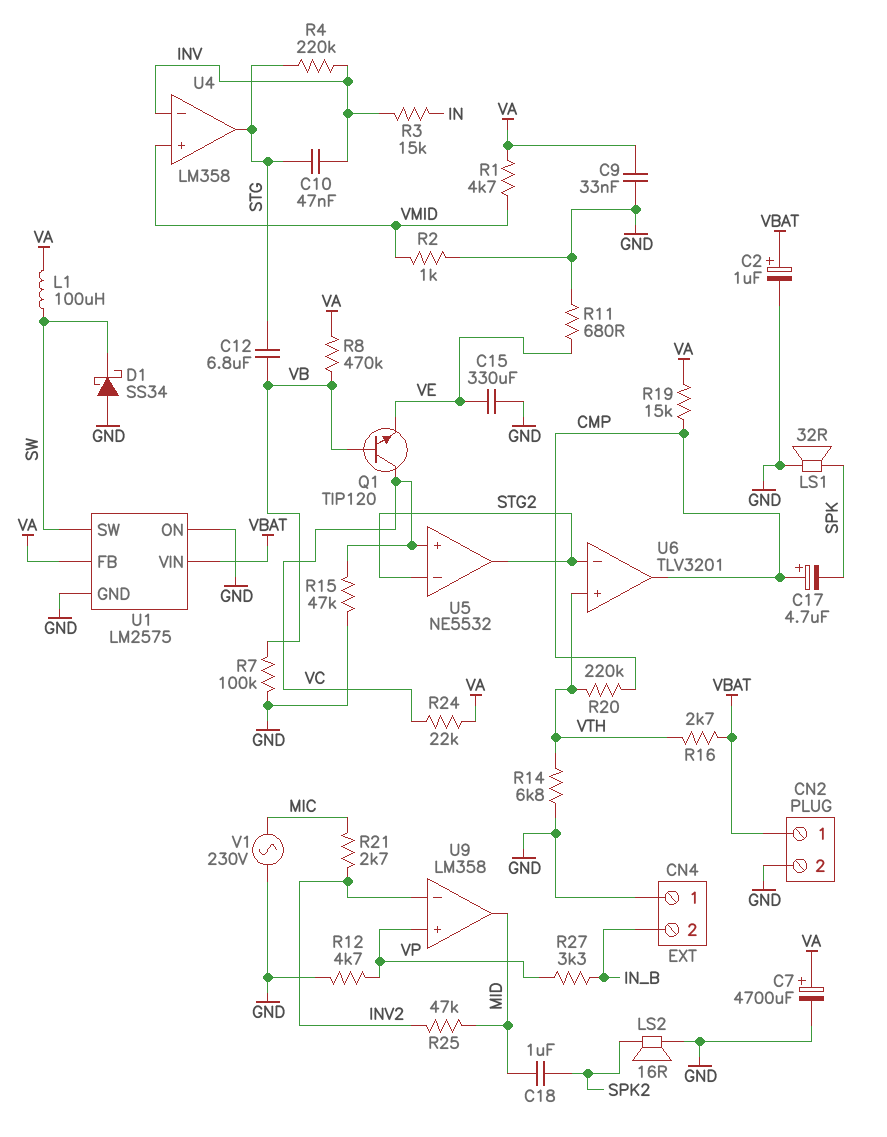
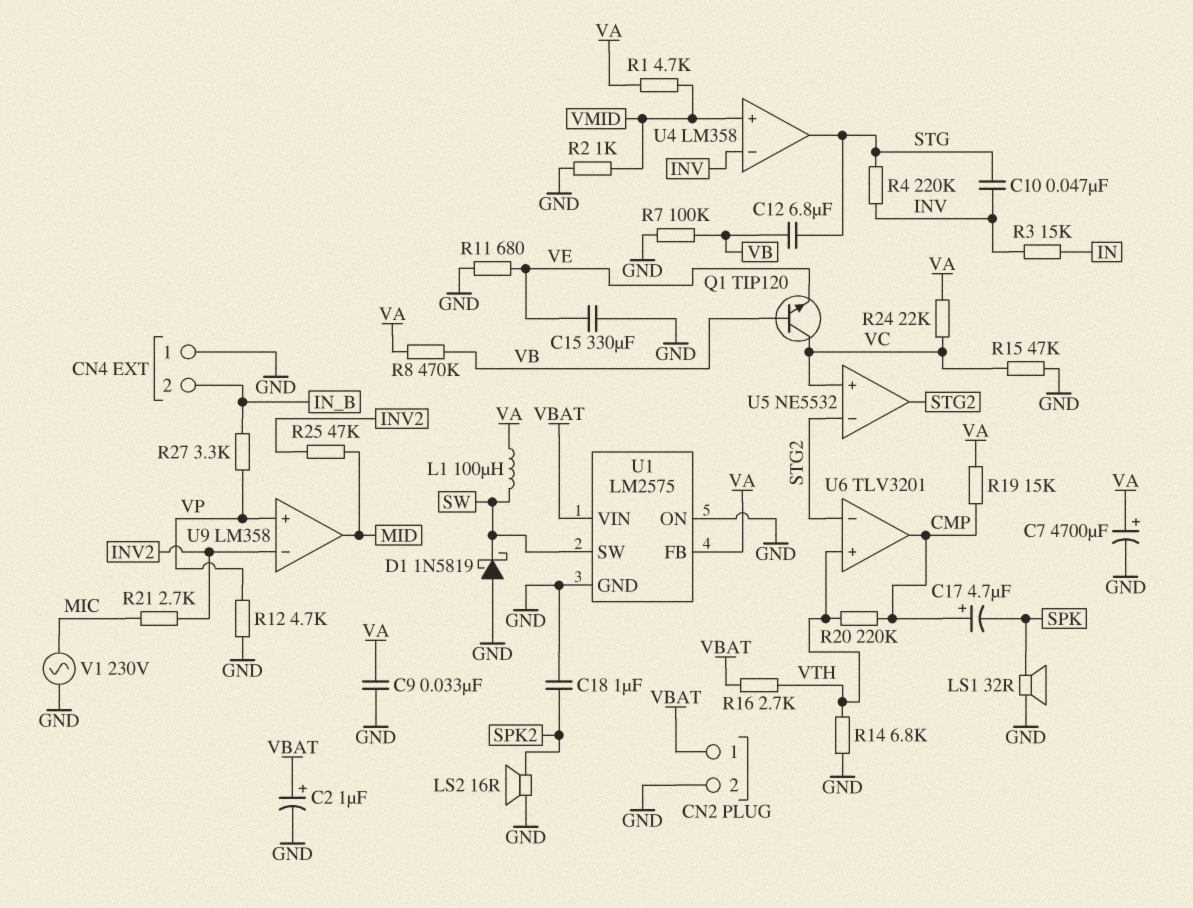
C18: 1uF (MID, SPK2) -> 1uF (GND, SPK2)
D1: schottky SS34 (A GND, K SW) -> schottky 1N5819 (A GND, K SW)

